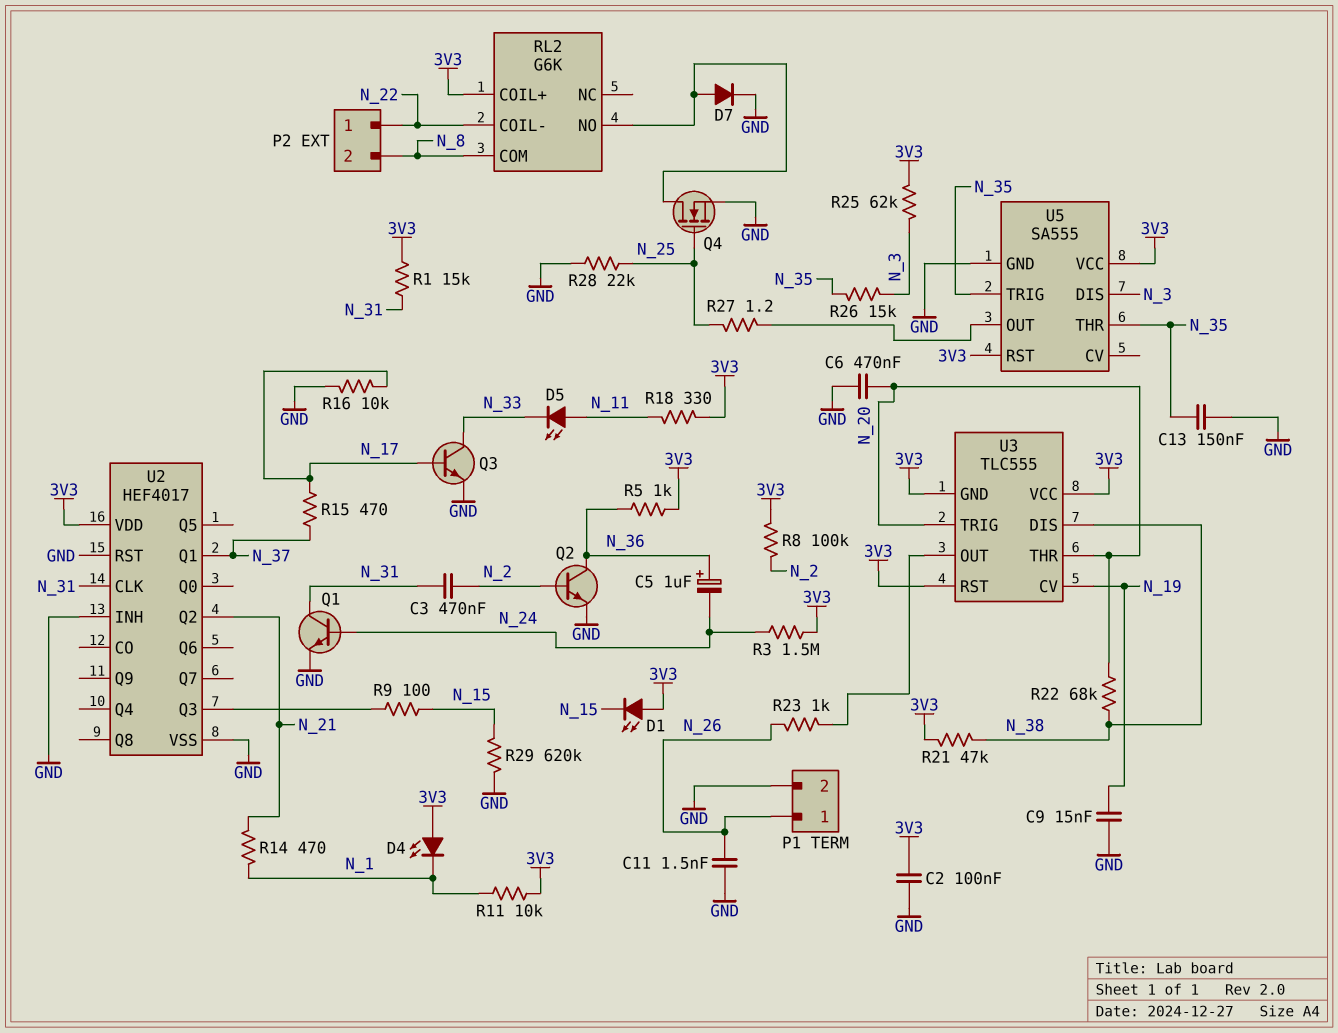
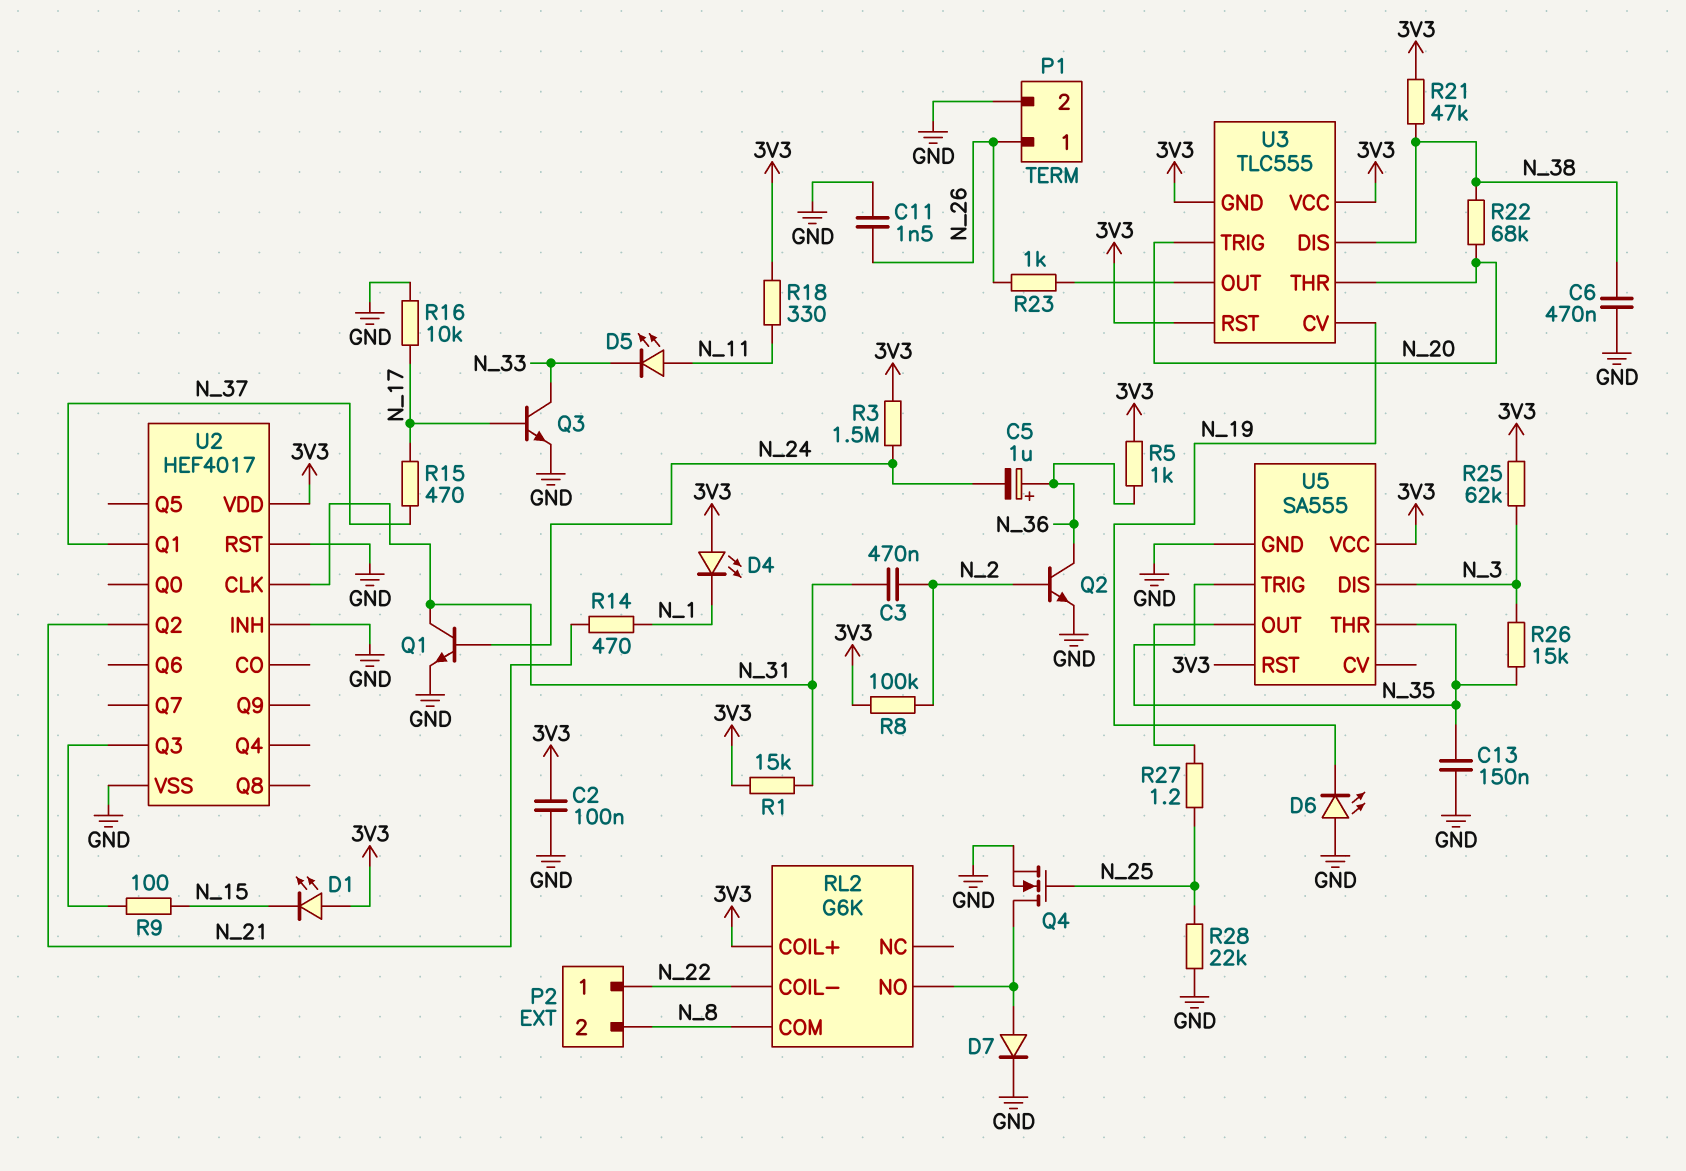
C6: 470nF (GND, N_20) -> 470nF (GND, N_38)
C9: 15nF (GND, N_19) -> none
D6: none -> LED (A GND, K N_19)
R11: 10k (3V3, N_1) -> none
R29: 620k (GND, N_15) -> none

